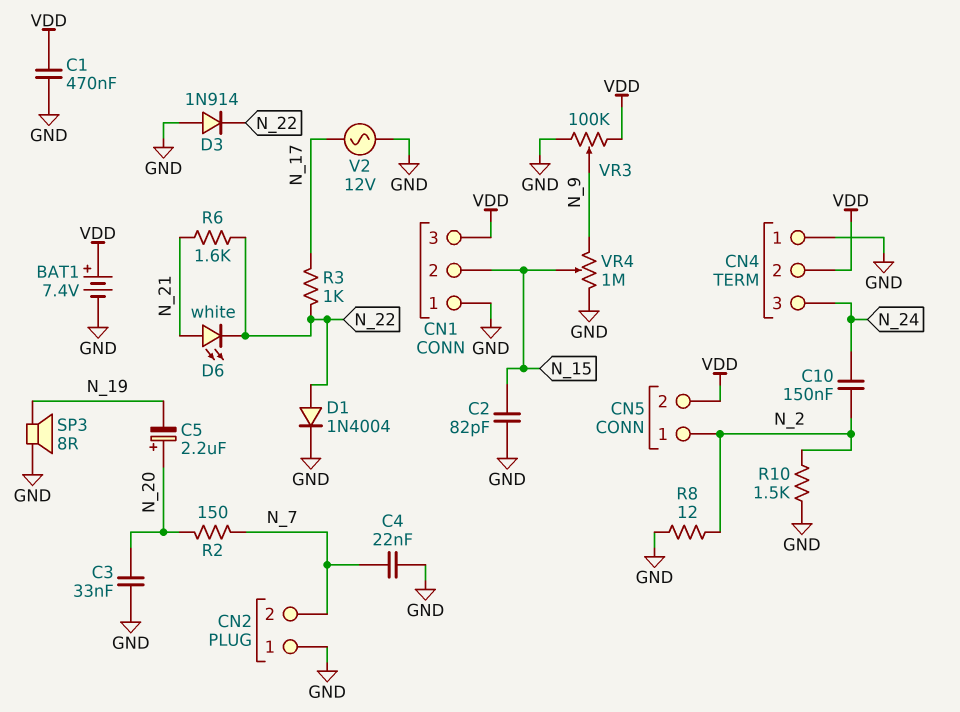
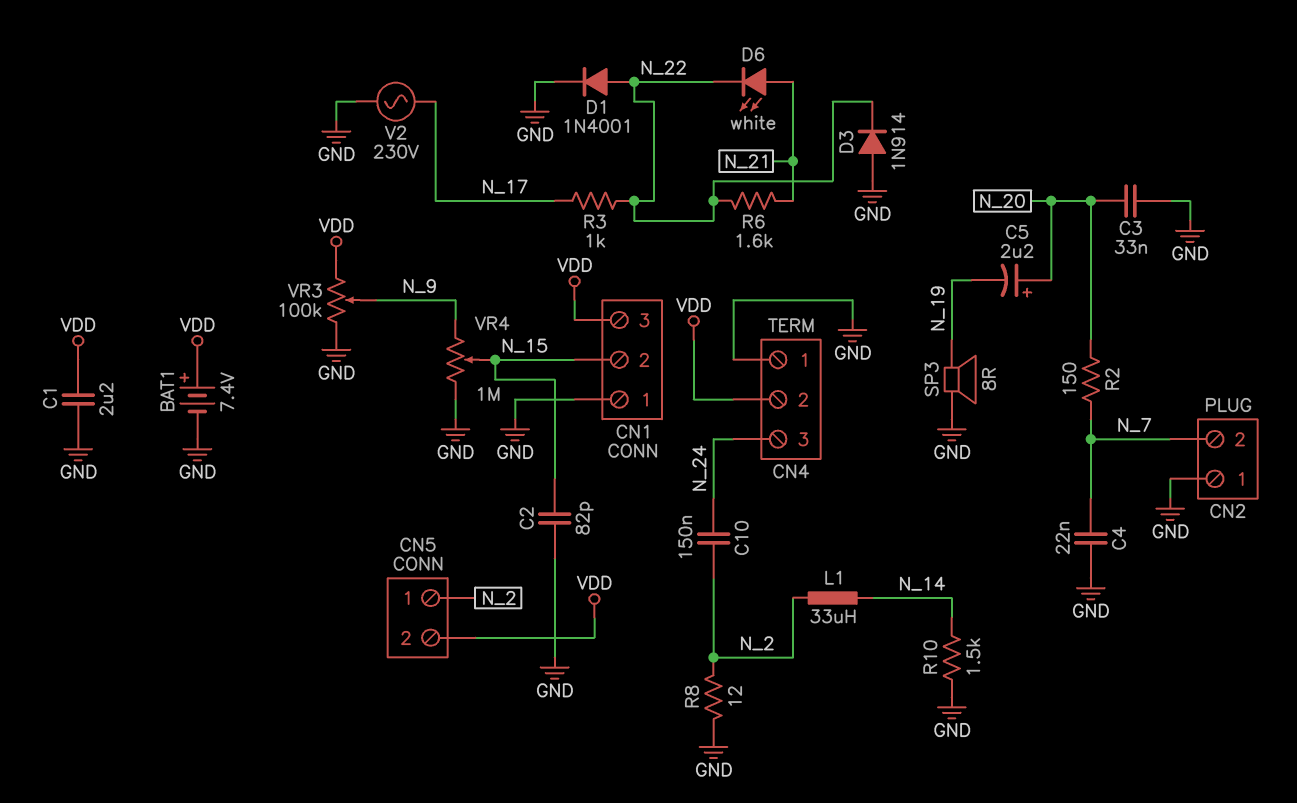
C1: 470nF (GND, VDD) -> 2.2uF (GND, VDD)
D1: diode 1N4004 (A N_22, K GND) -> diode 1N4001 (A N_22, K GND)
L1: none -> 33uH (N_2, N_14)
R10: 1.5k (GND, N_2) -> 1.5k (GND, N_14)
V2: AC 12V (GND, N_17) -> AC 230V (GND, N_17)

